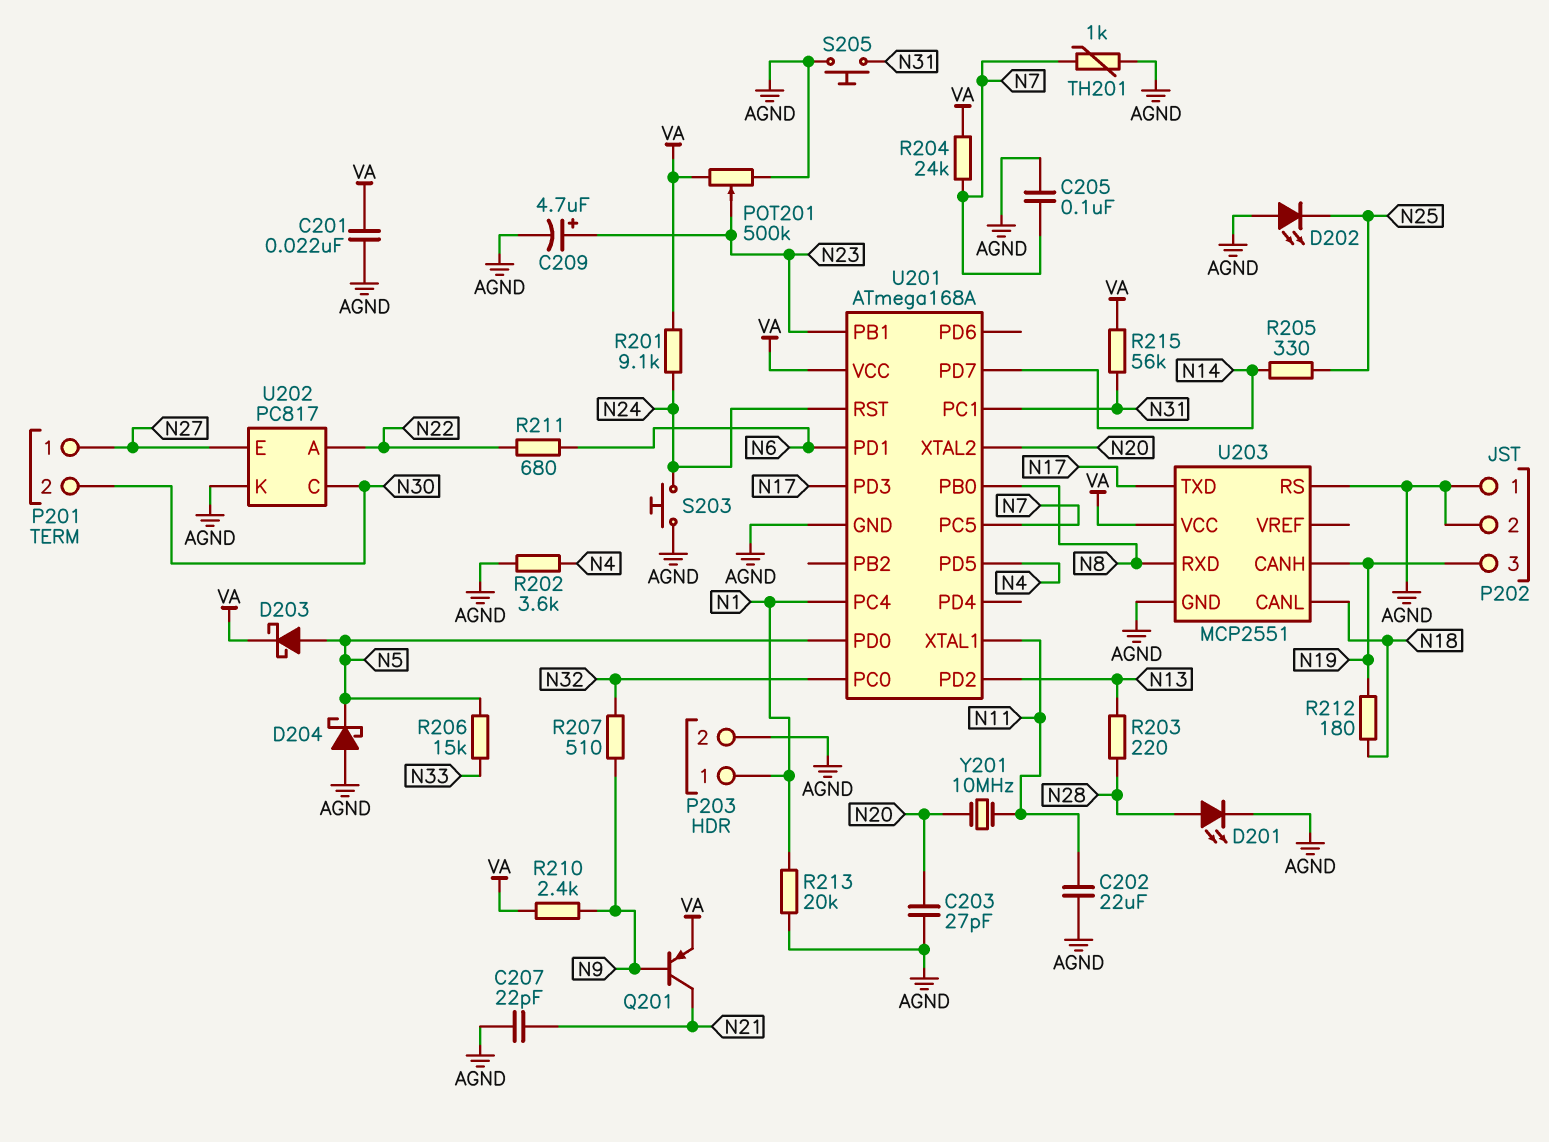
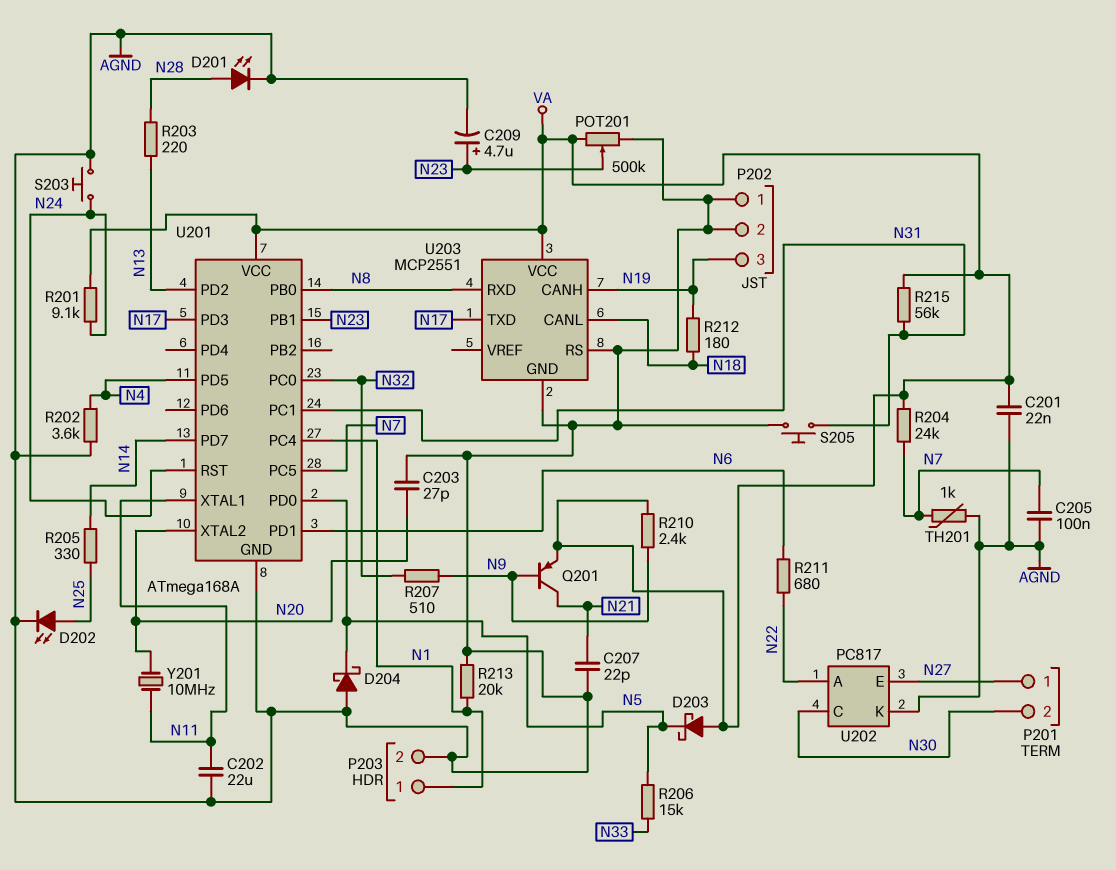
D202: LED (A AGND, K N25) -> LED (A N25, K AGND)
D203: schottky (A N5, K VA) -> schottky (A VA, K N5)

